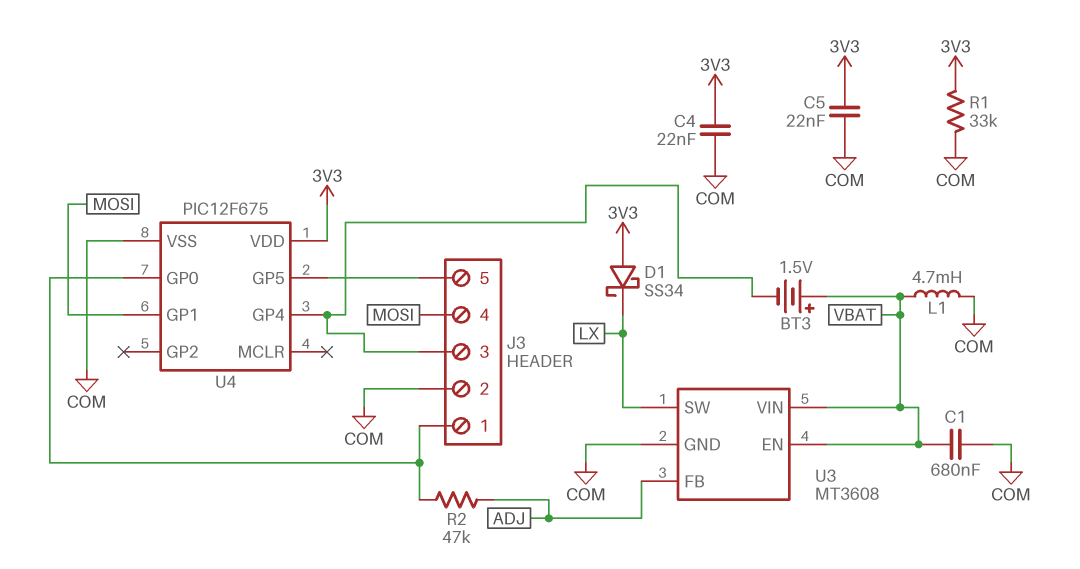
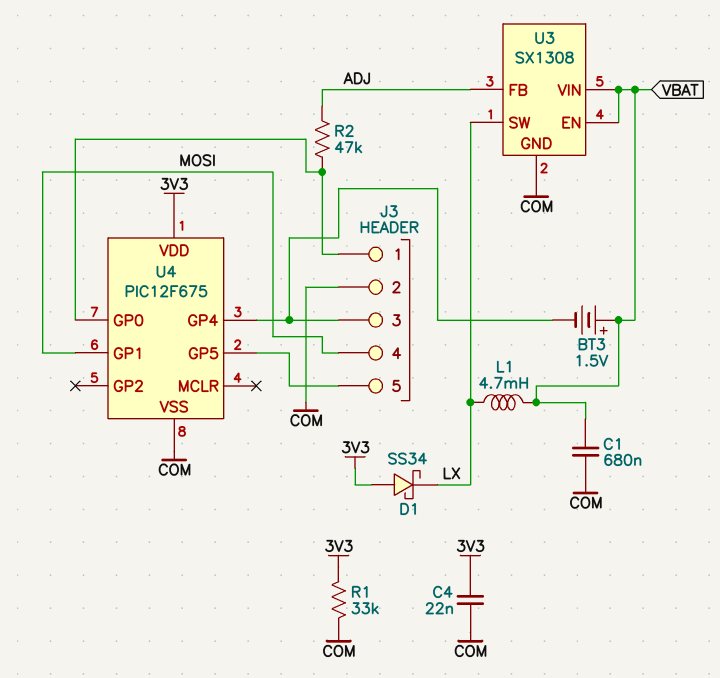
C5: 22nF (3V3, COM) -> none
L1: 4.7mH (COM, VBAT) -> 4.7mH (LX, VBAT)
U3: MT3608 -> SX1308

